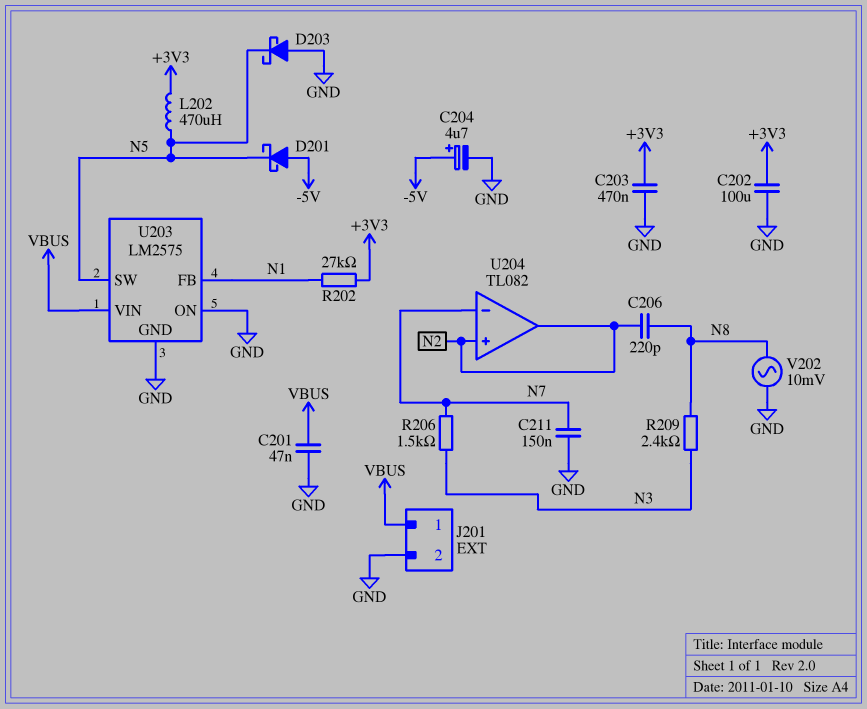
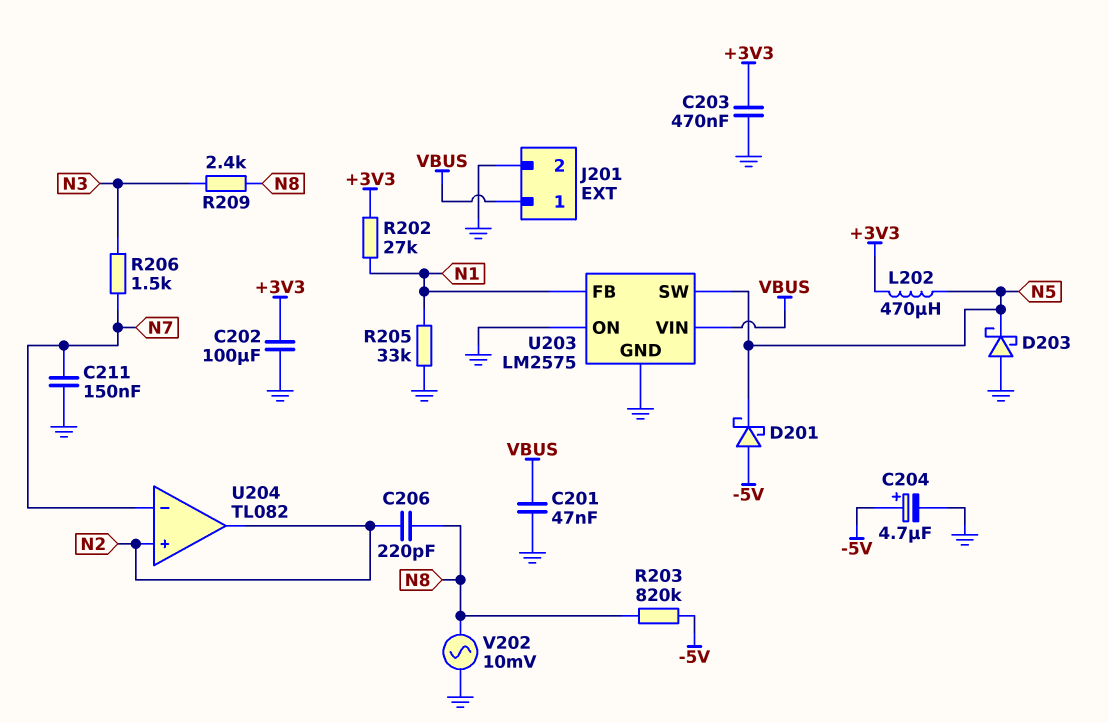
R203: none -> 820k (-5V, N8)
R205: none -> 33k (GND, N1)

